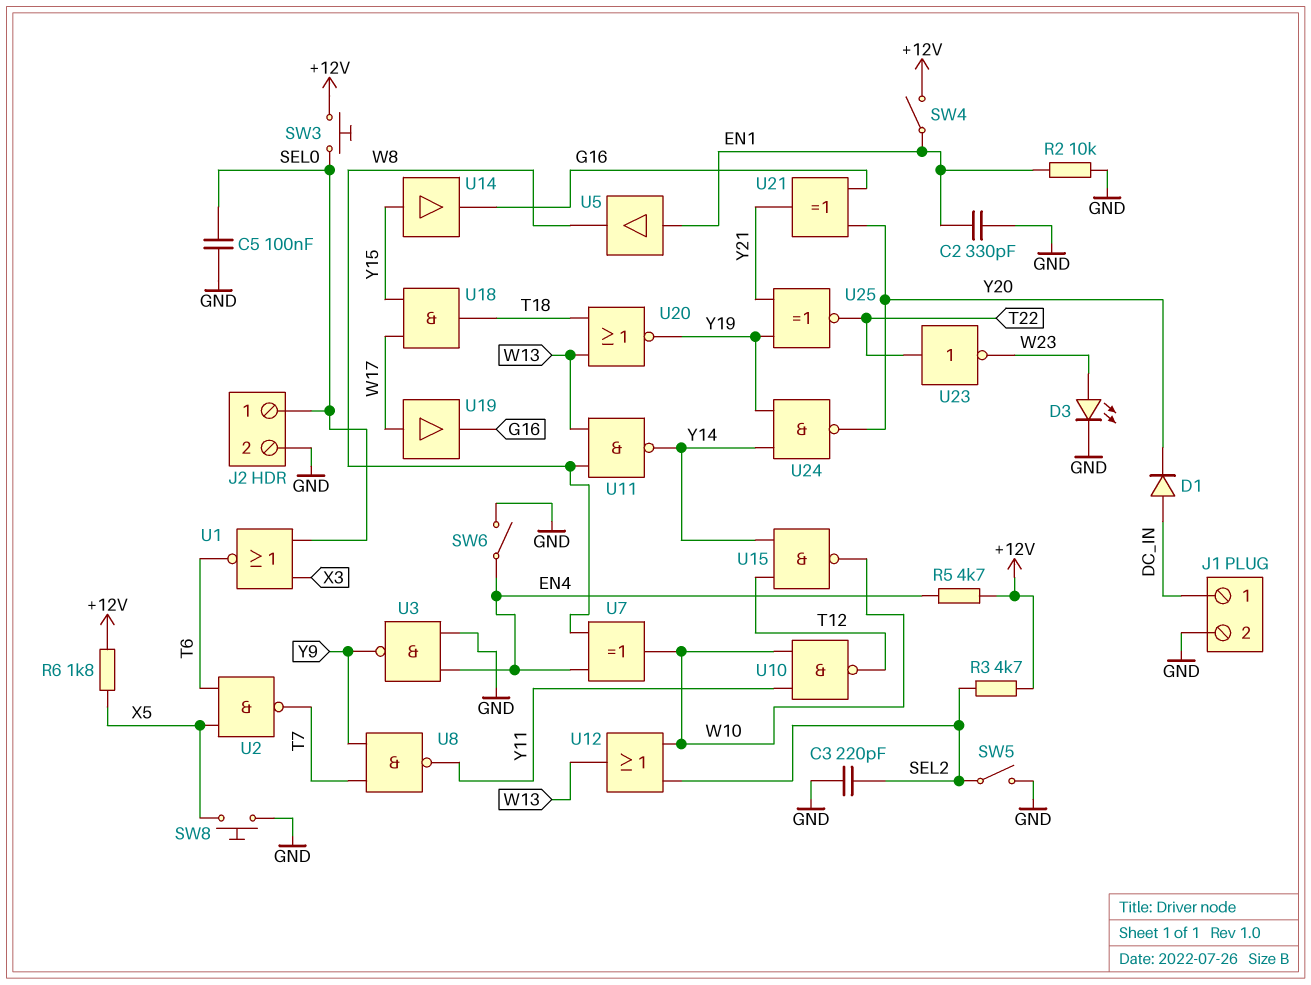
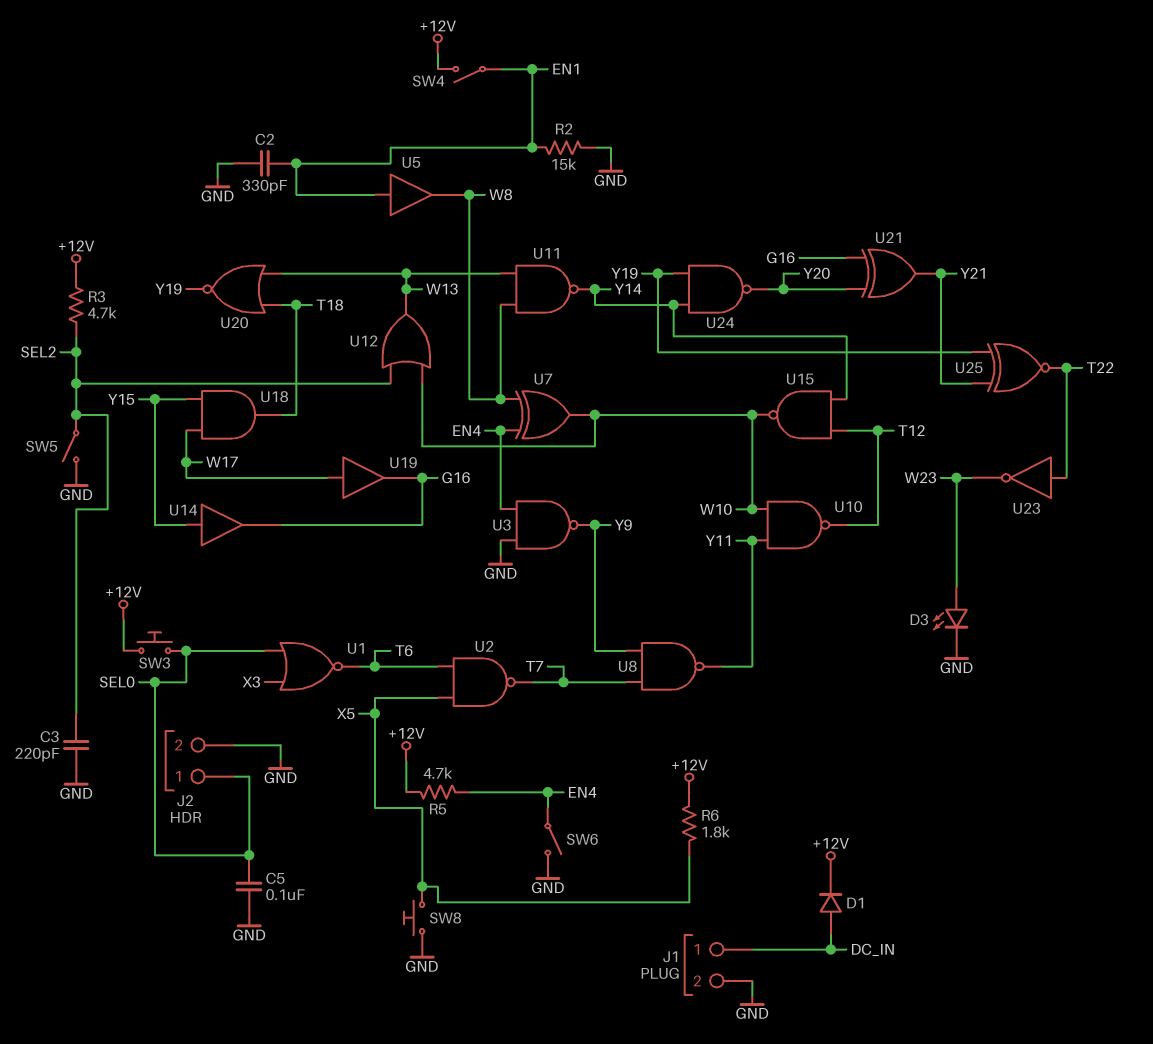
D1: diode (A DC_IN, K Y20) -> diode (A DC_IN, K +12V)
R2: 10k (EN1, GND) -> 15k (EN1, GND)

